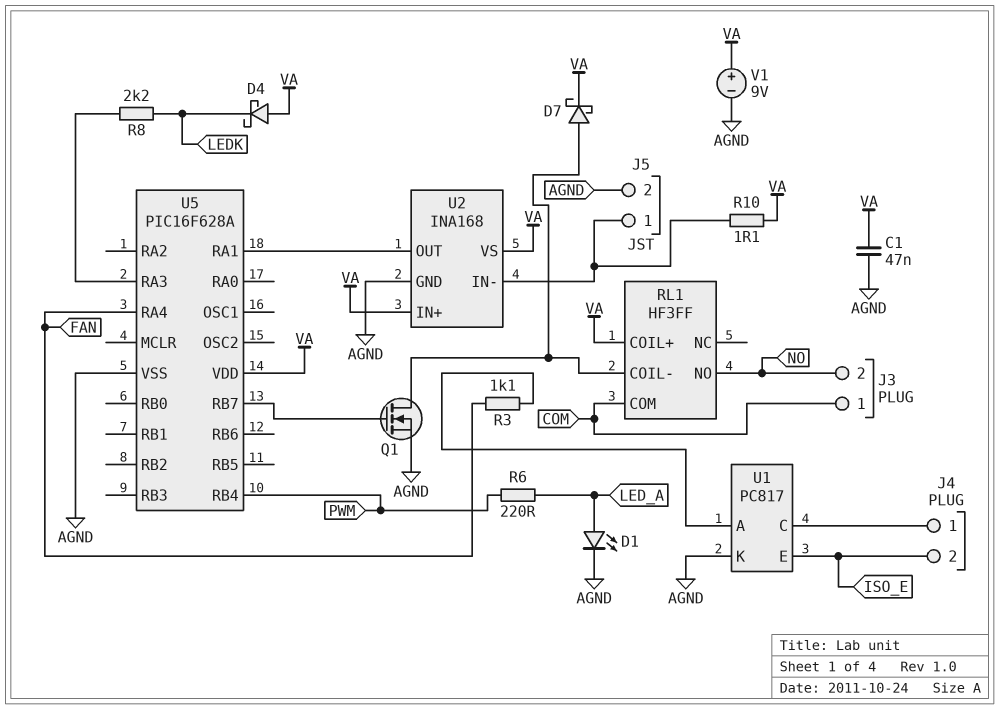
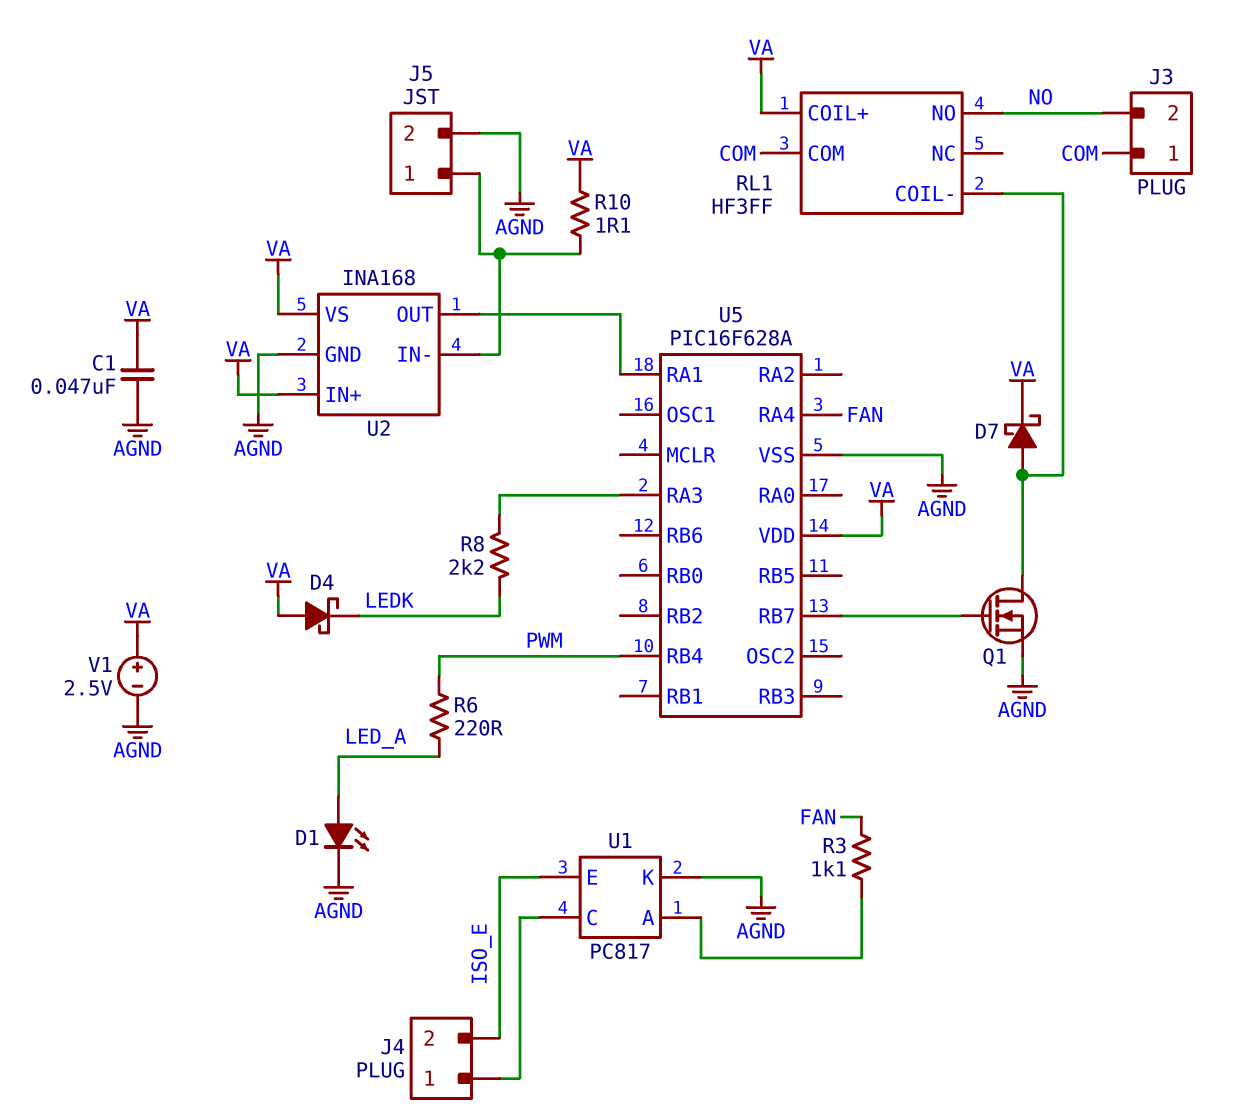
V1: 9V (plus VA, minus AGND) -> 2.5V (plus VA, minus AGND)

